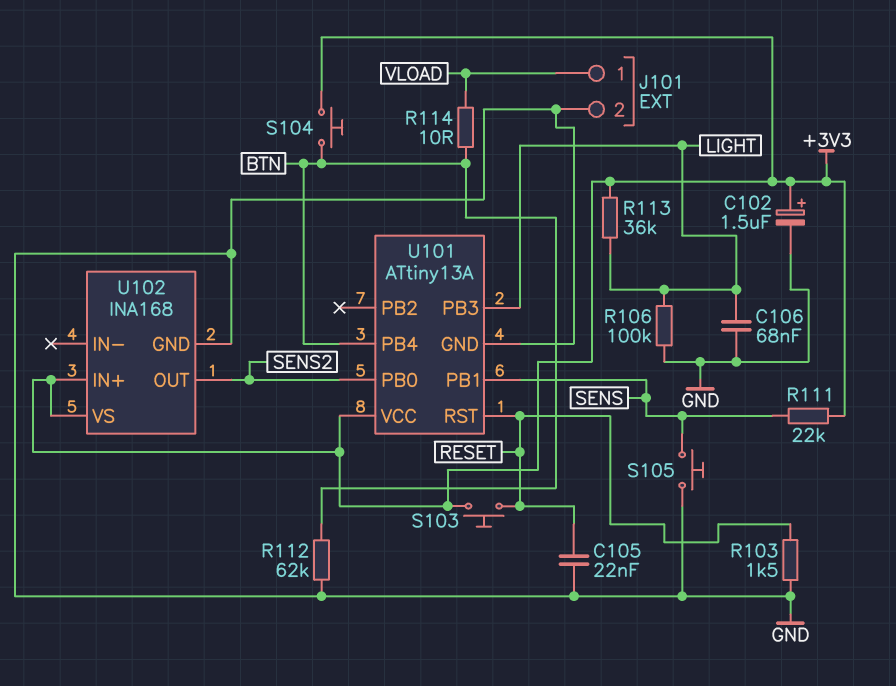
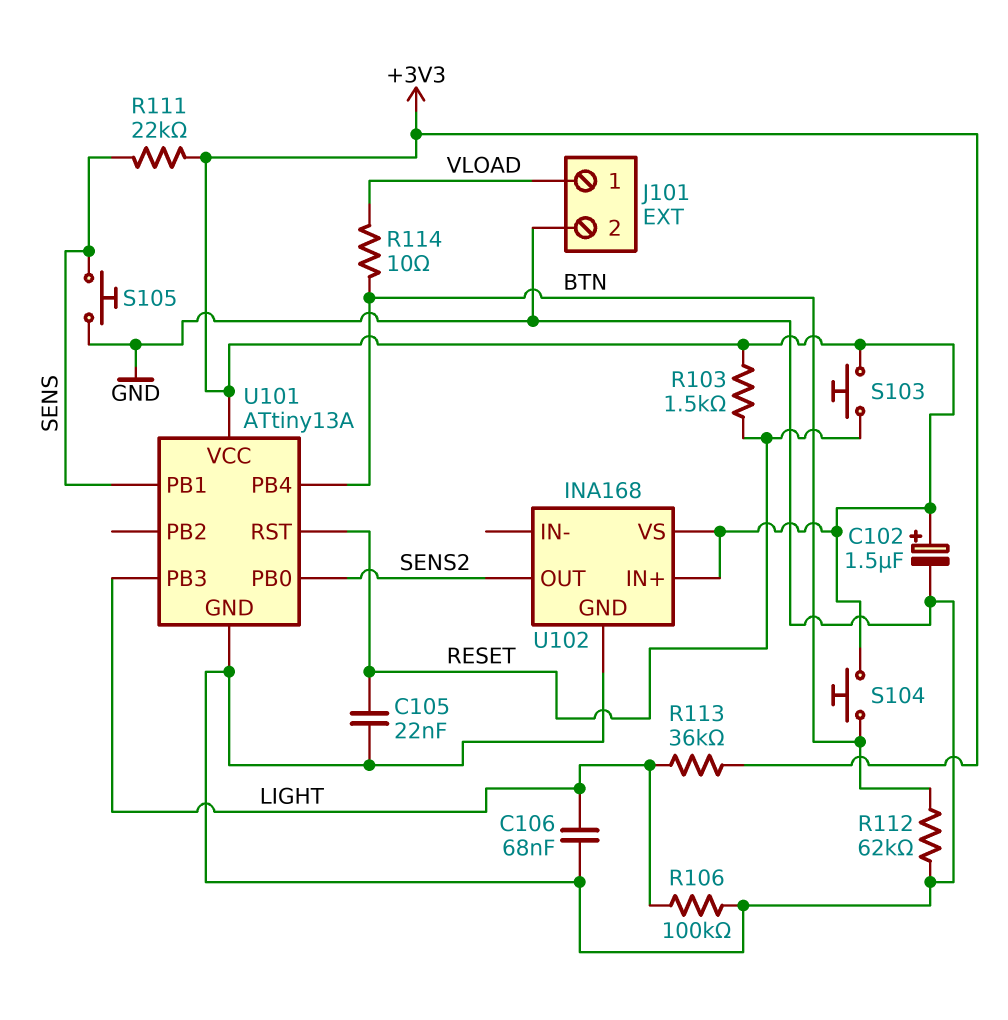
R103: 1.5k (GND, RESET) -> 1.5k (+3V3, RESET)

